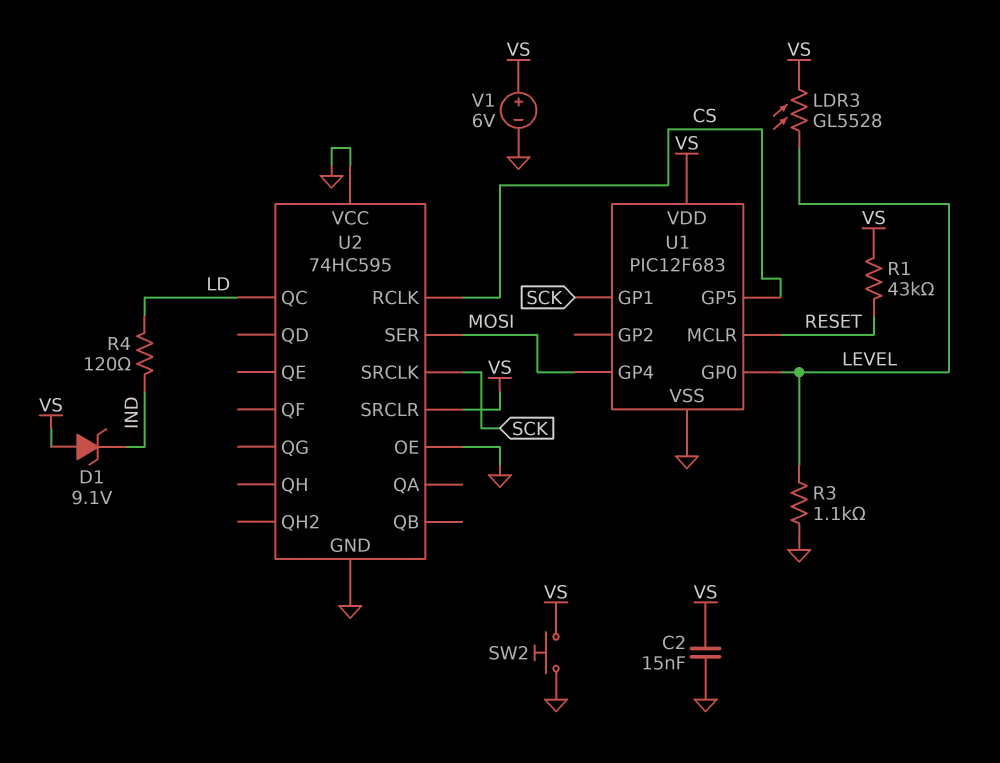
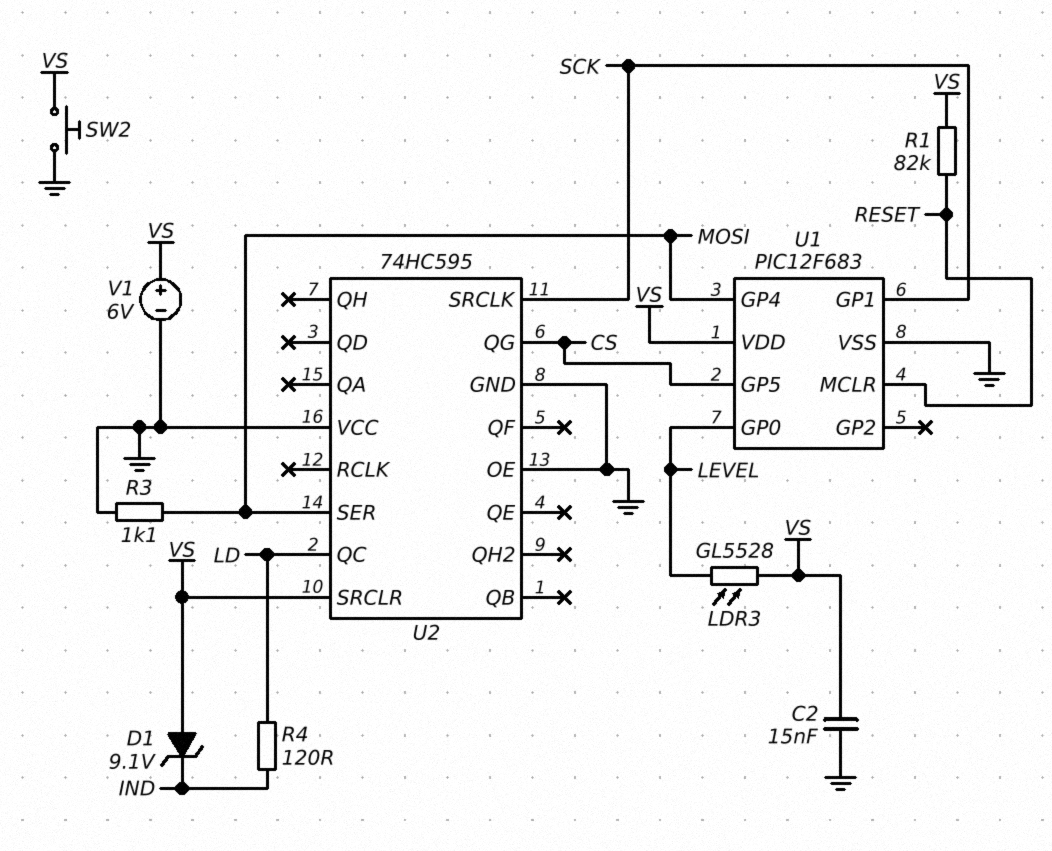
R1: 43k (RESET, VS) -> 82k (RESET, VS)
R3: 1.1k (GND, LEVEL) -> 1.1k (GND, MOSI)
U2 pin QG: none -> CS
U2 pin RCLK: CS -> none

